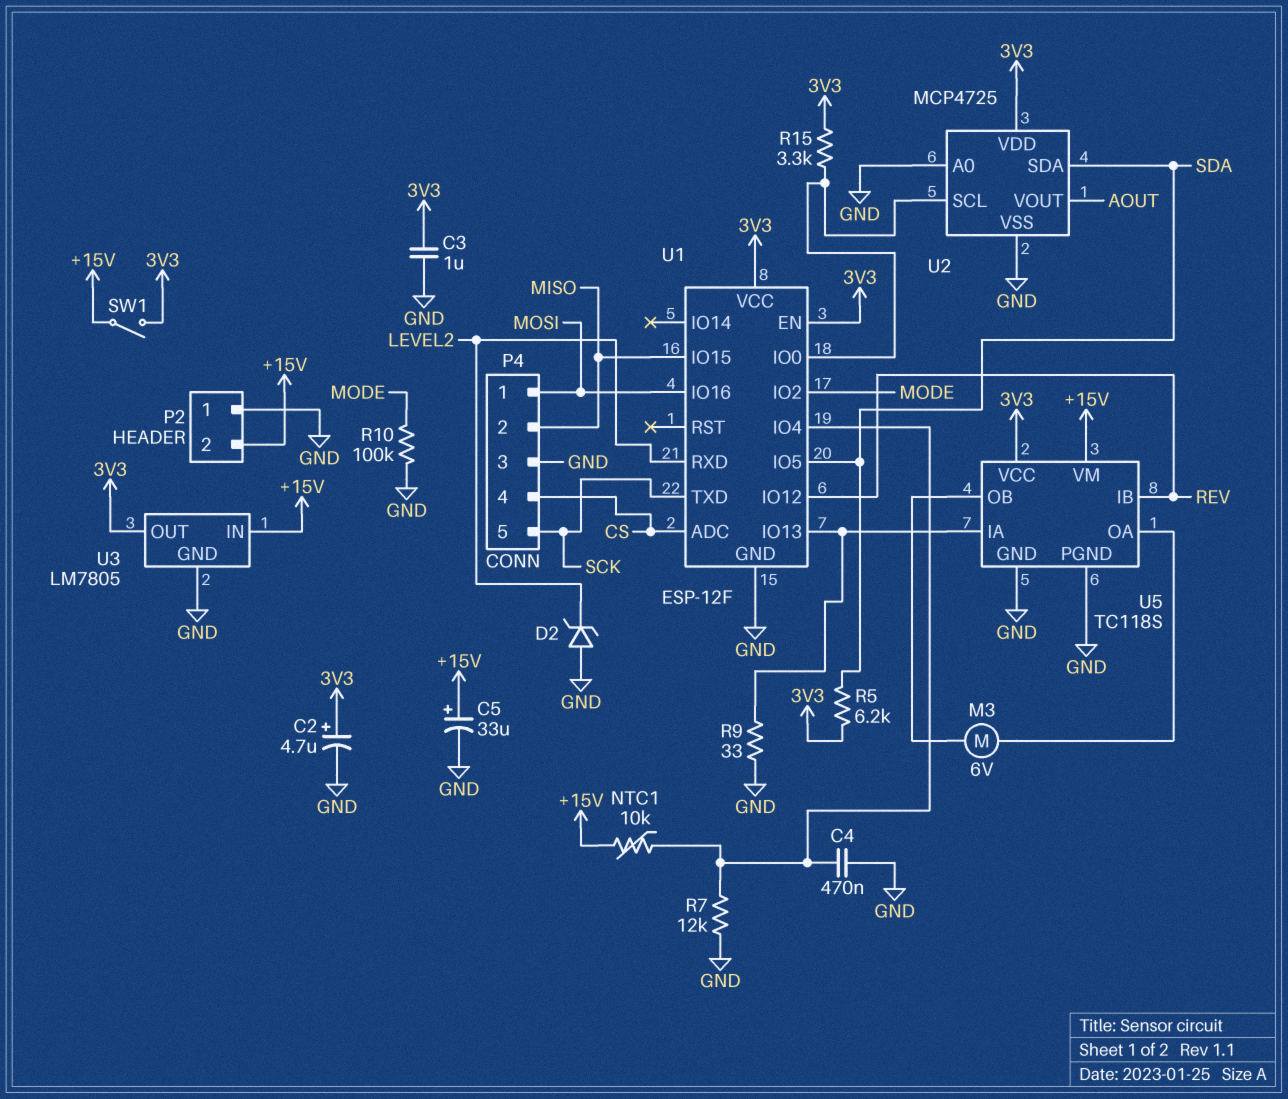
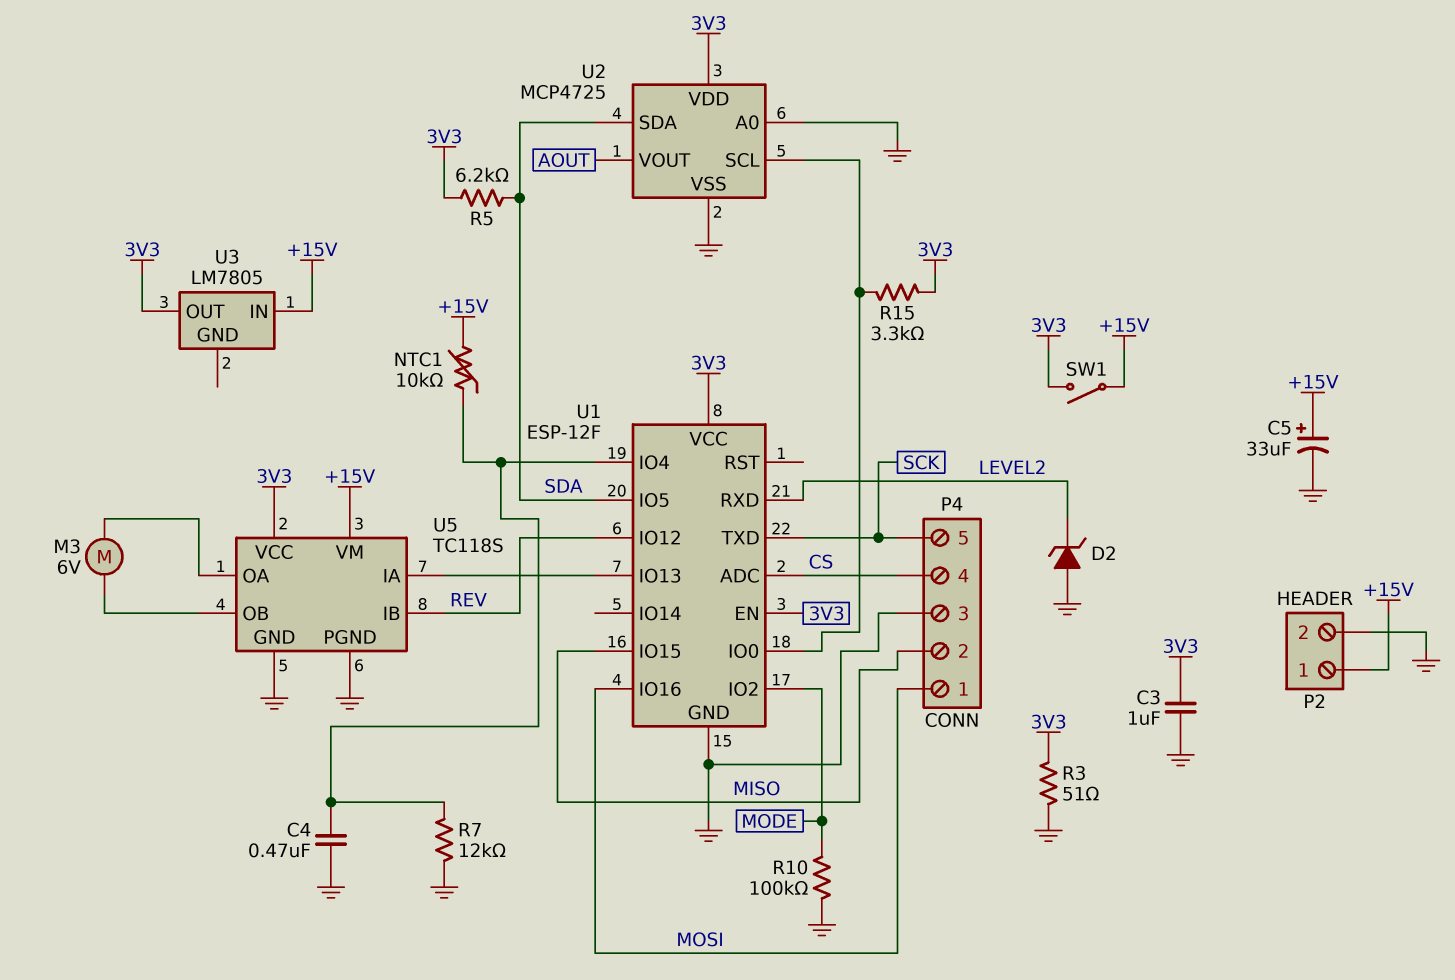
C2: 4.7uF (plus 3V3, minus GND) -> none
P2 pin 1: GND -> +15V
P2 pin 2: +15V -> GND
R3: none -> 51 (3V3, GND)
R9: 33 (GND, U1/IO13) -> none
U3 pin GND: GND -> none

